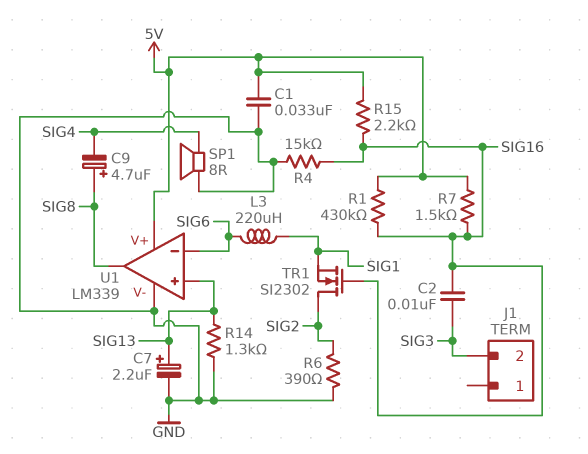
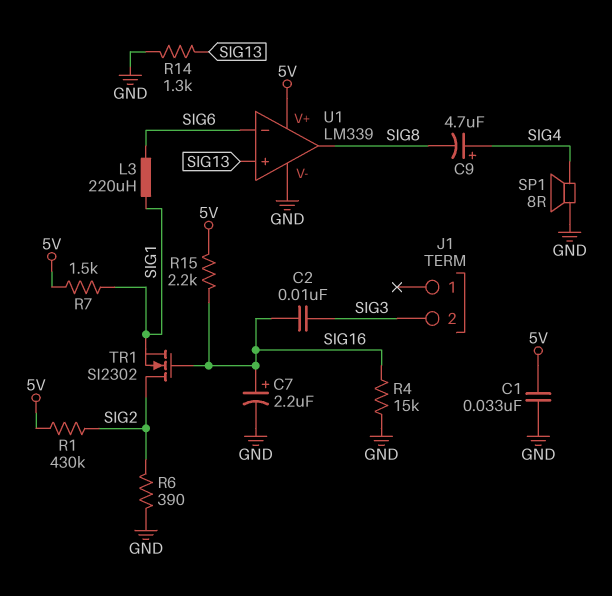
C7: 2.2uF (plus SIG13, minus GND) -> 2.2uF (plus SIG16, minus GND)
C9: 4.7uF (plus SIG8, minus SIG4) -> 4.7uF (plus SIG4, minus SIG8)
R1: 430k (5V, SIG16) -> 430k (5V, SIG2)
R7: 1.5k (5V, SIG16) -> 1.5k (5V, SIG1)

